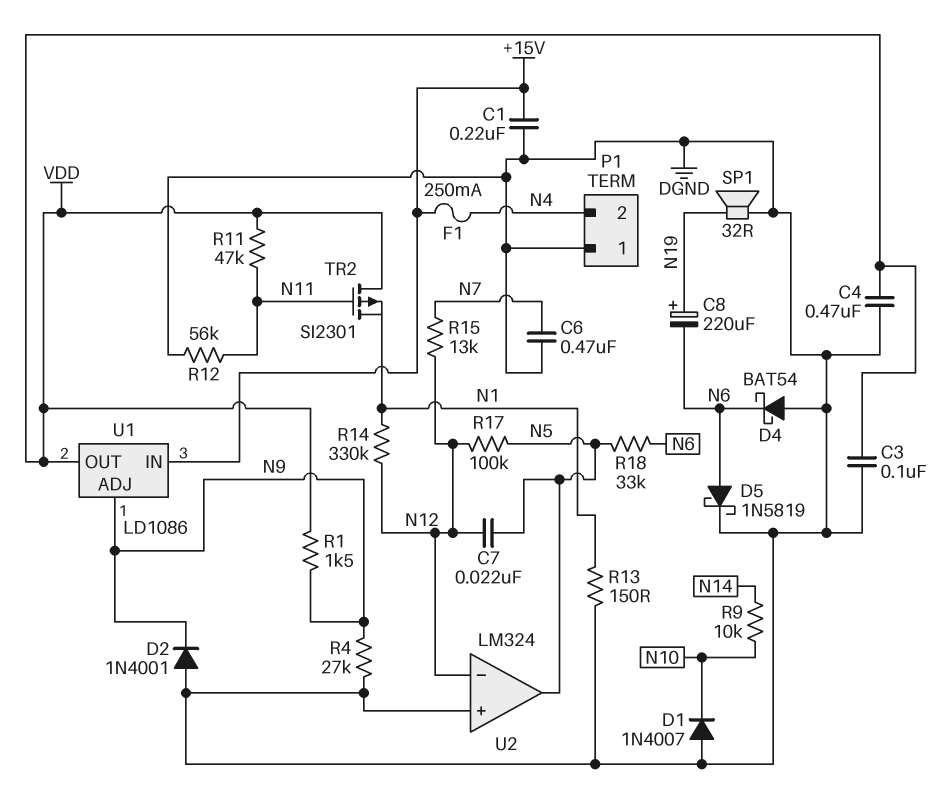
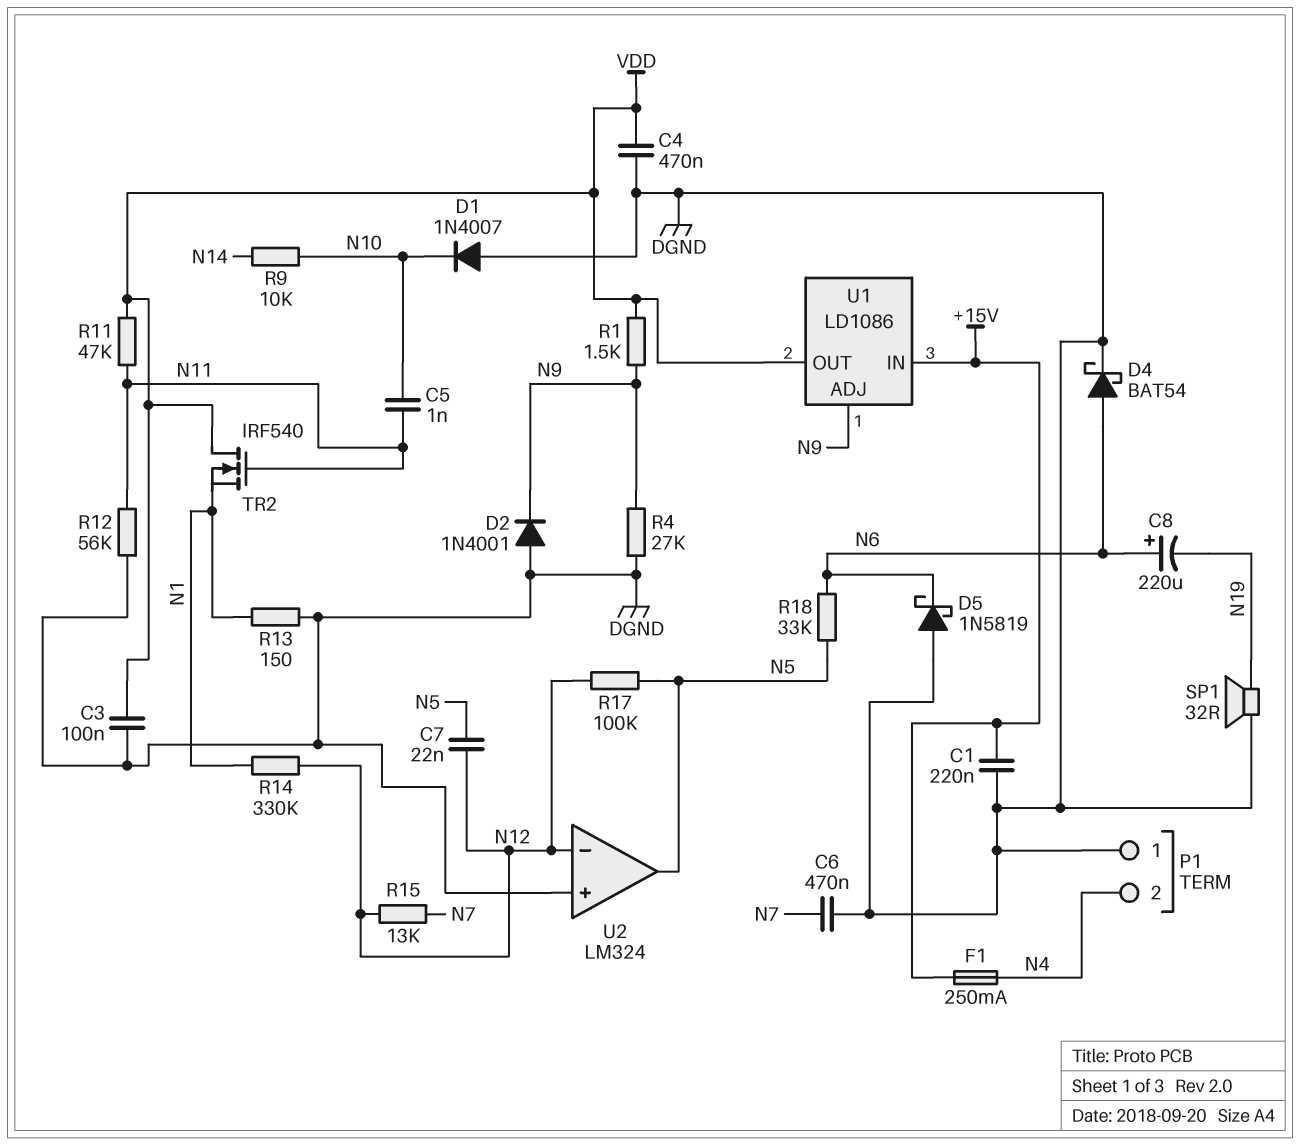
C5: none -> 1nF (N10, N11)
C8: 220uF (plus N19, minus N6) -> 220uF (plus N6, minus N19)
D4: schottky BAT54 (A DGND, K N6) -> schottky BAT54 (A N6, K DGND)
D5: schottky 1N5819 (A N6, K DGND) -> schottky 1N5819 (A DGND, K N6)
TR2: PMOS SI2301 (G N11, D VDD, S N1) -> NMOS IRF540 (G N11, D VDD, S N1)

